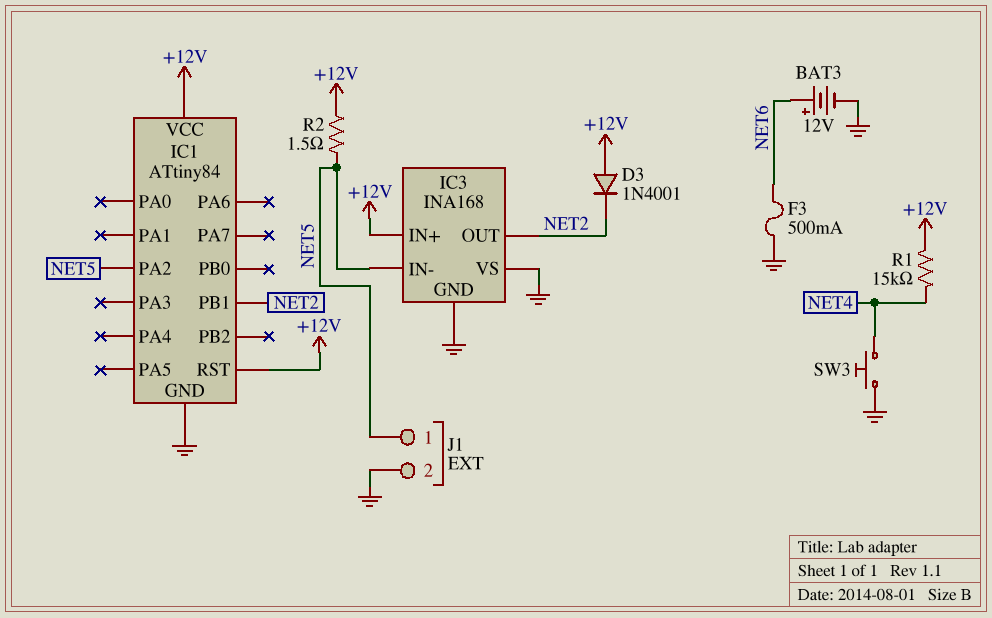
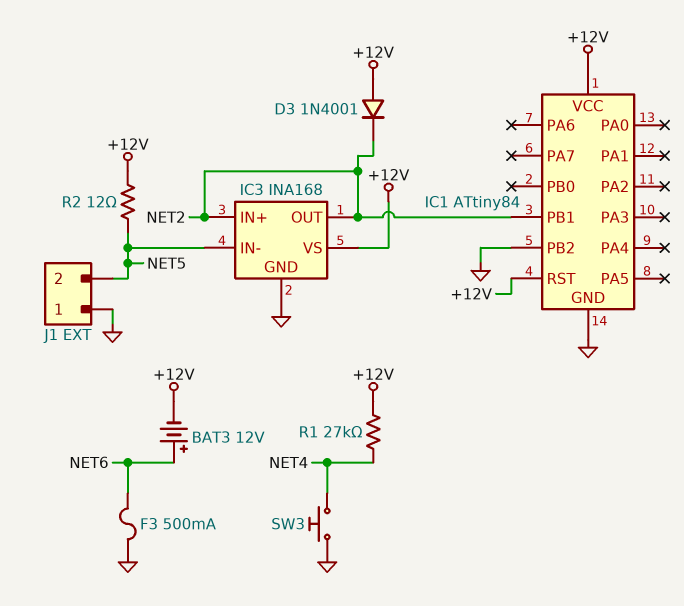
BAT3: 12V (plus NET6, minus GND) -> 12V (plus NET6, minus +12V)
IC1 pin PA2: NET5 -> none
IC1 pin PB2: none -> GND
IC3 pin IN+: +12V -> NET2
IC3 pin VS: GND -> +12V
J1 pin 1: NET5 -> GND
J1 pin 2: GND -> NET5
R1: 15k (+12V, NET4) -> 27k (+12V, NET4)
R2: 1.5 (+12V, NET5) -> 12 (+12V, NET5)

